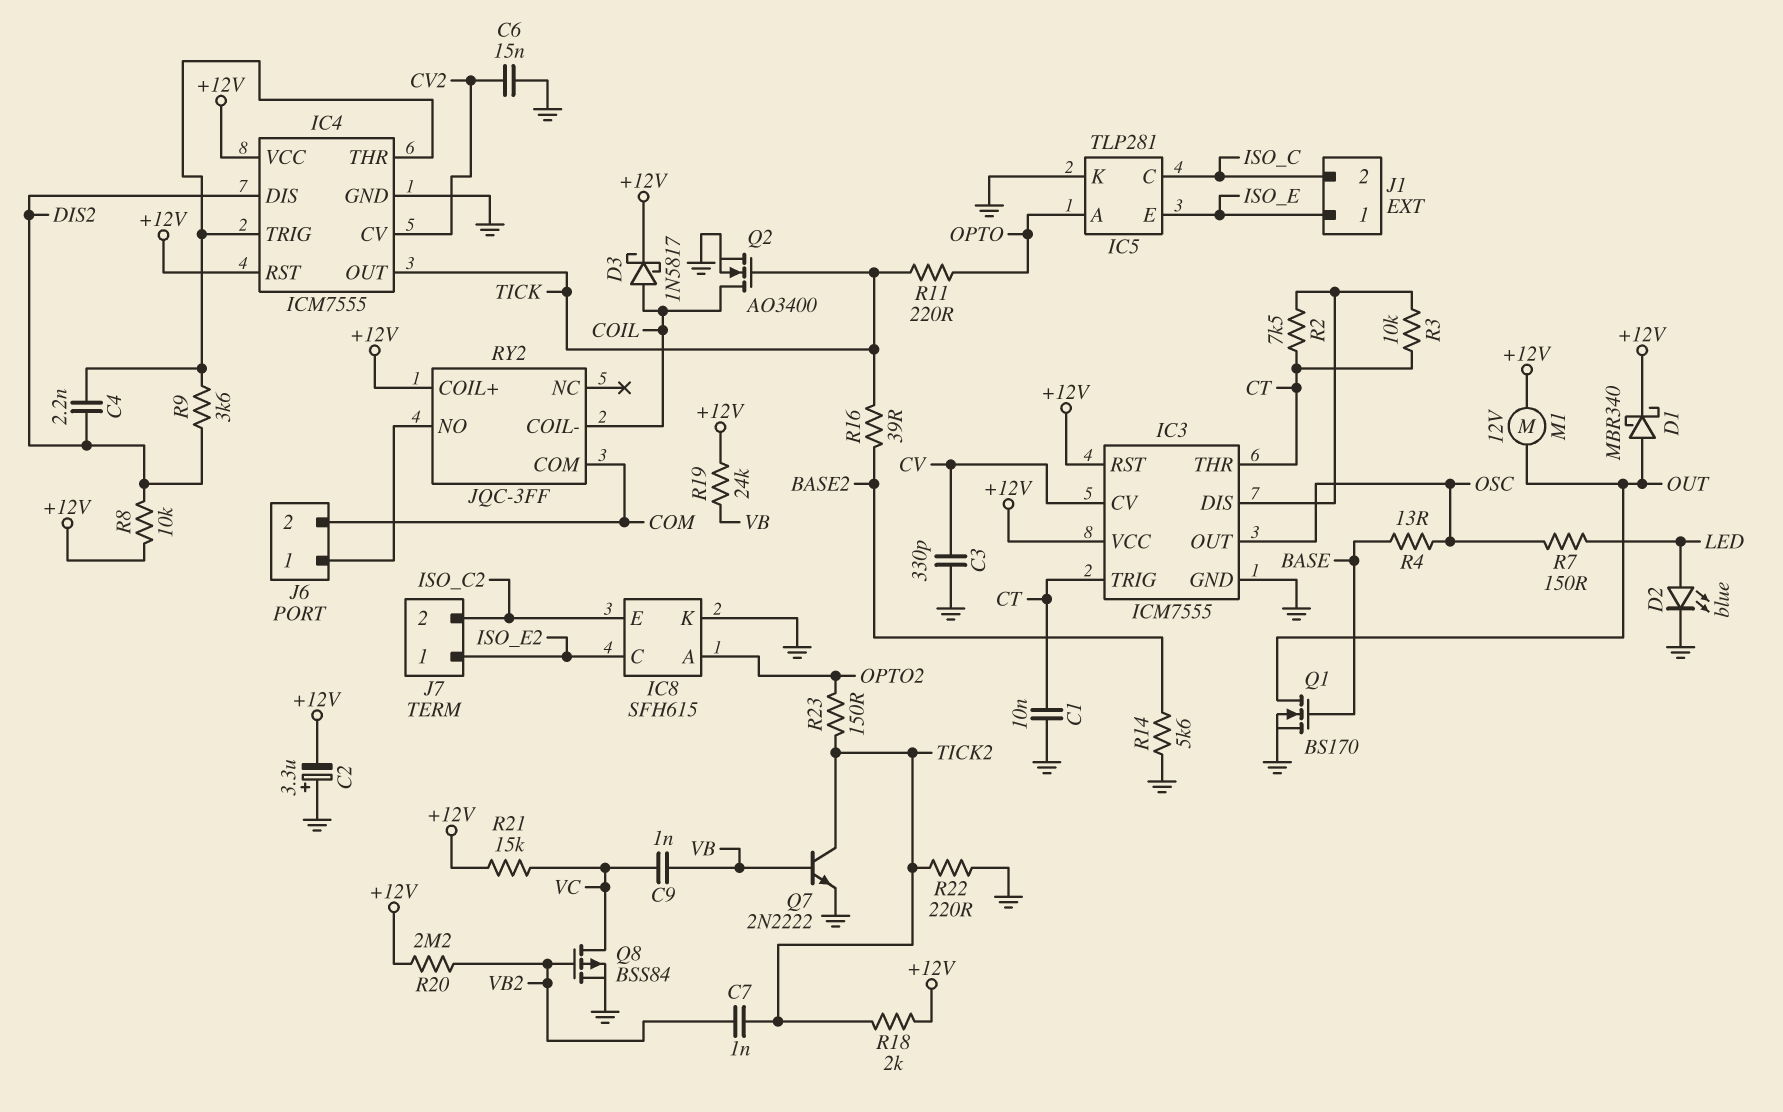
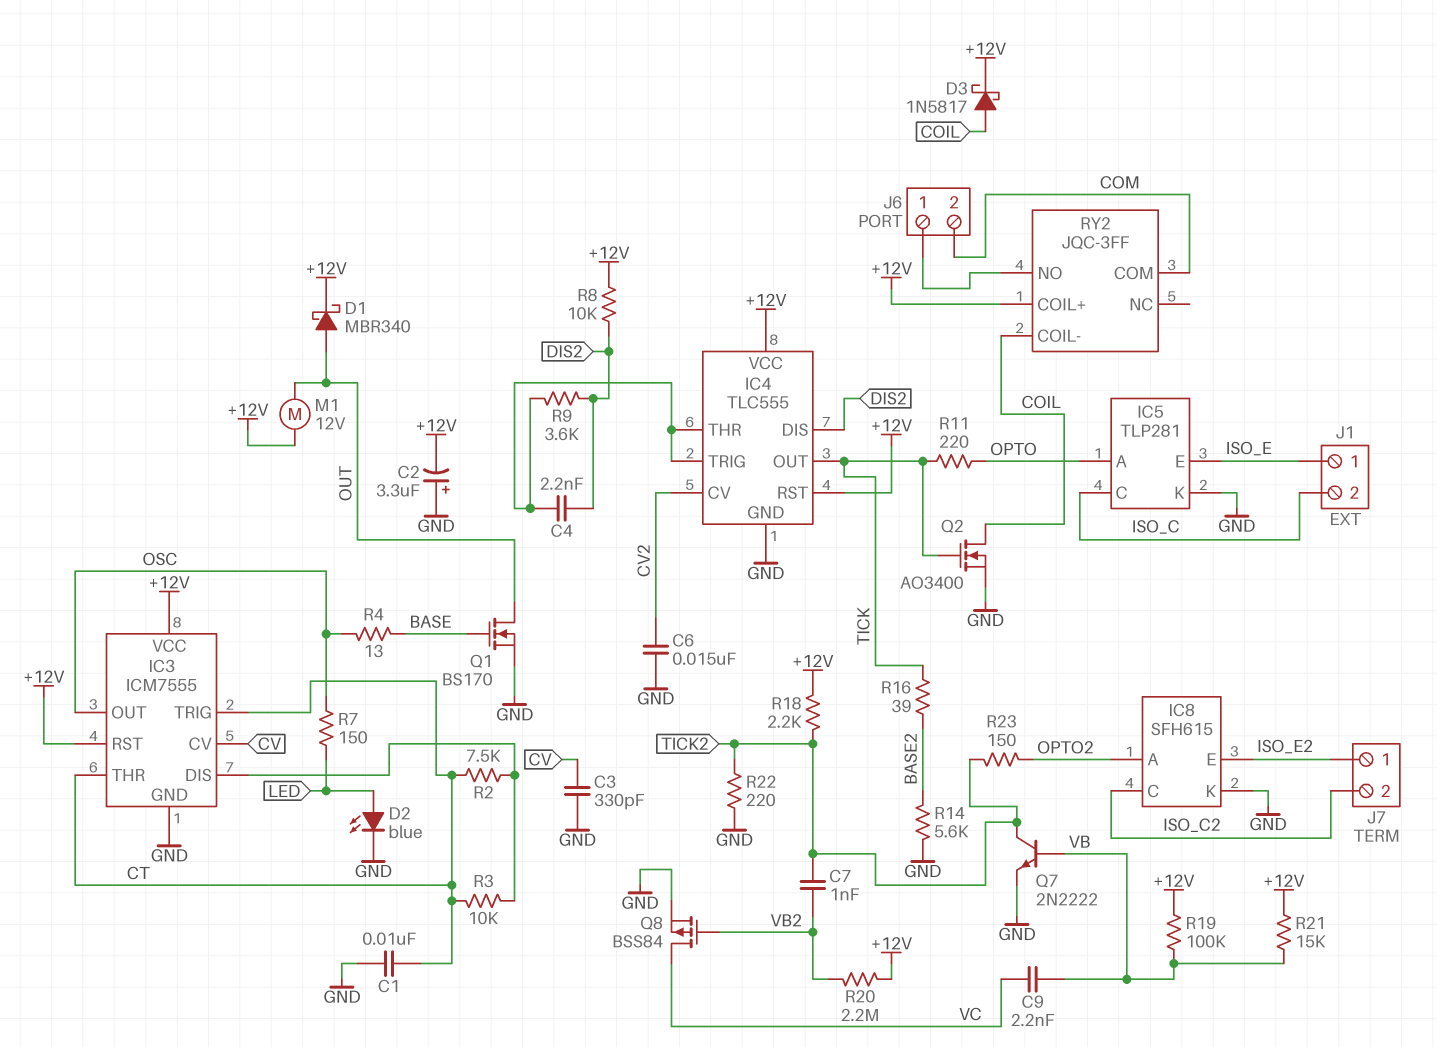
C9: 1nF (VB, VC) -> 2.2nF (VB, VC)
IC4: ICM7555 -> TLC555
IC8 pin C: ISO_E2 -> ISO_C2
IC8 pin E: ISO_C2 -> ISO_E2
R18: 2k (+12V, TICK2) -> 2.2k (+12V, TICK2)
R19: 24k (+12V, VB) -> 100k (+12V, VB)
R21: 15k (+12V, VC) -> 15k (+12V, VB)

